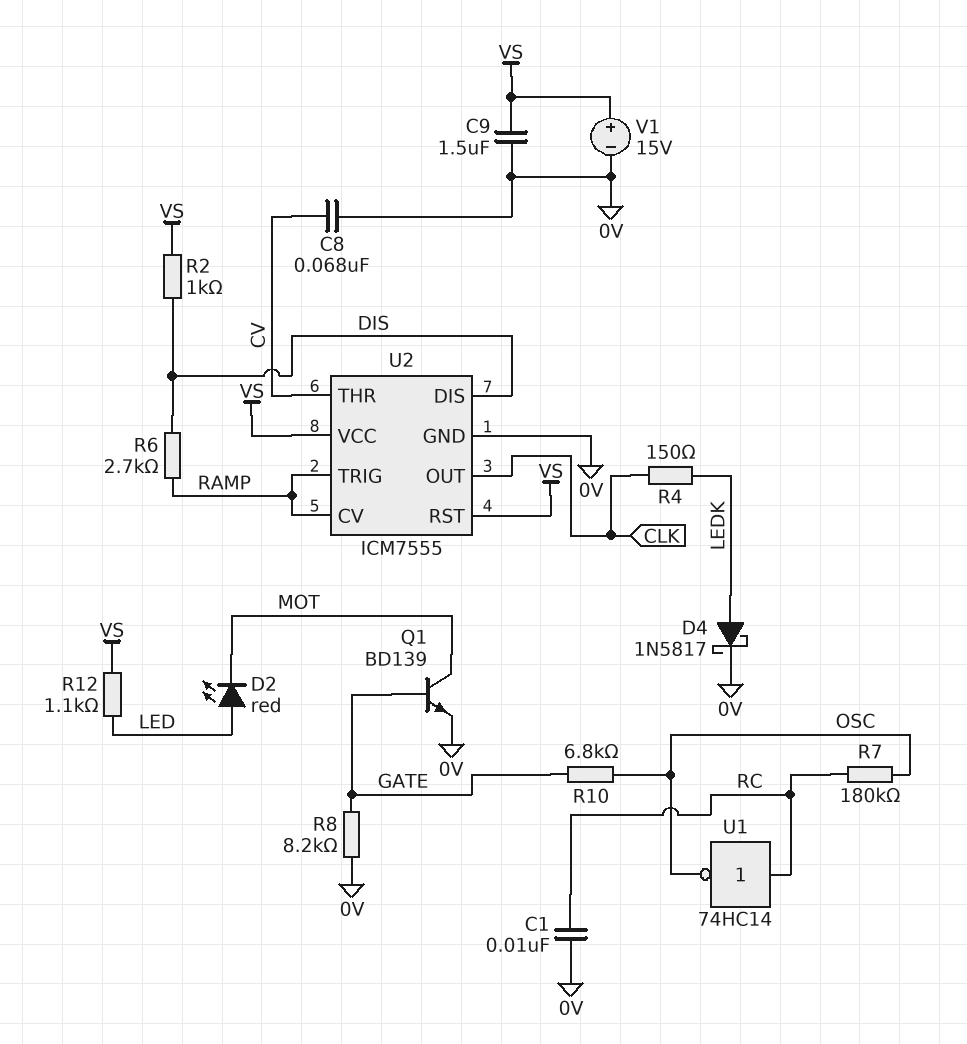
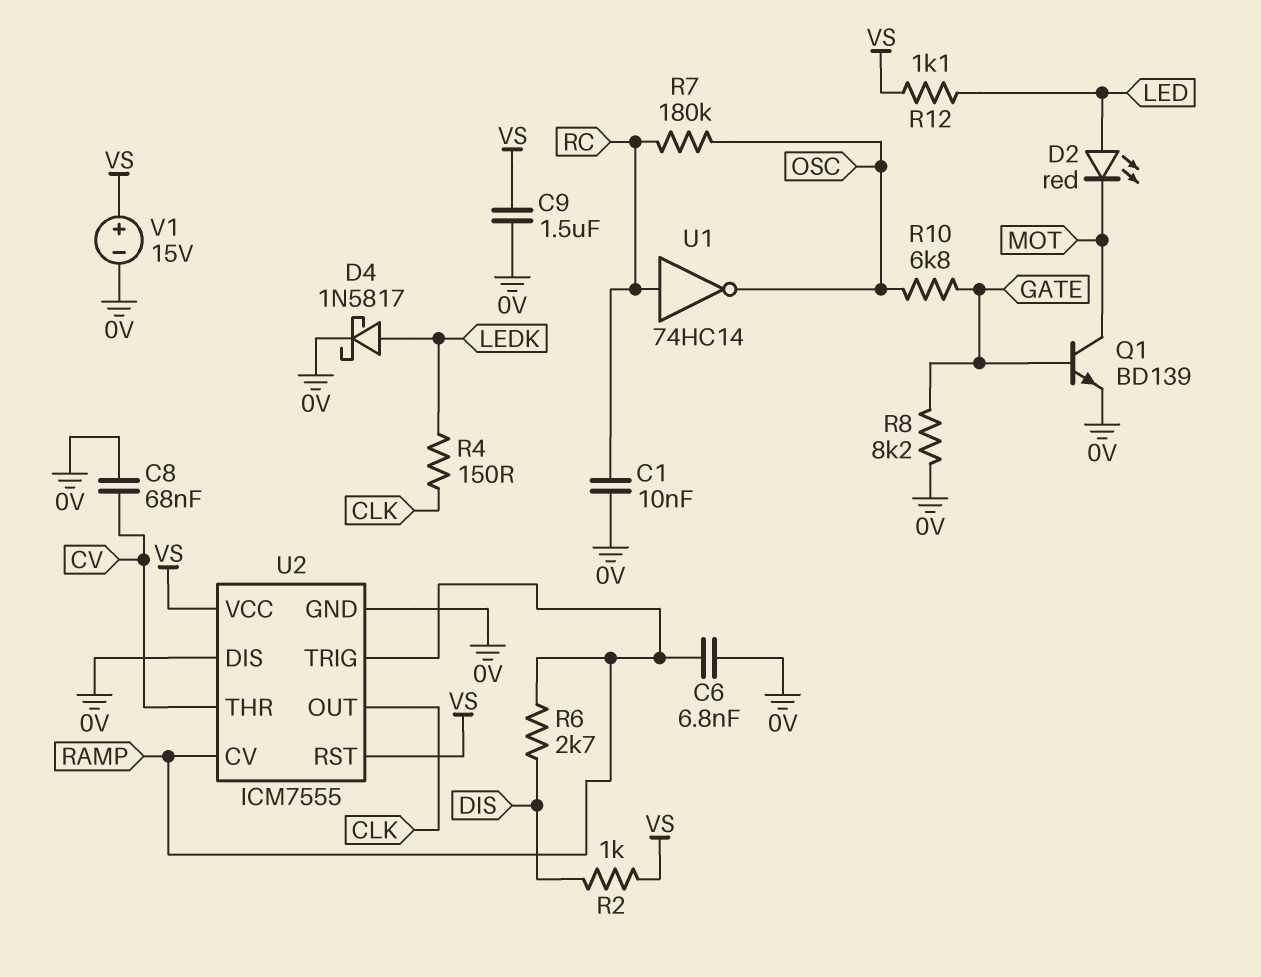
C6: none -> 6.8nF (0V, RAMP)
U2 pin DIS: DIS -> 0V

